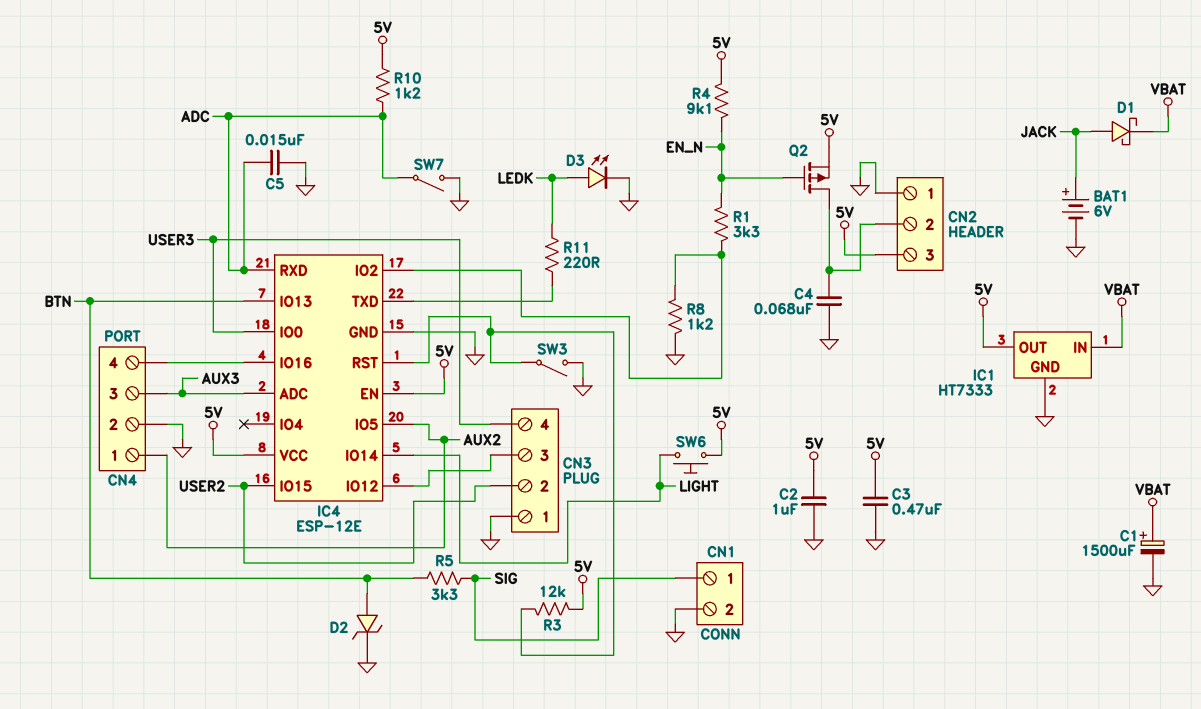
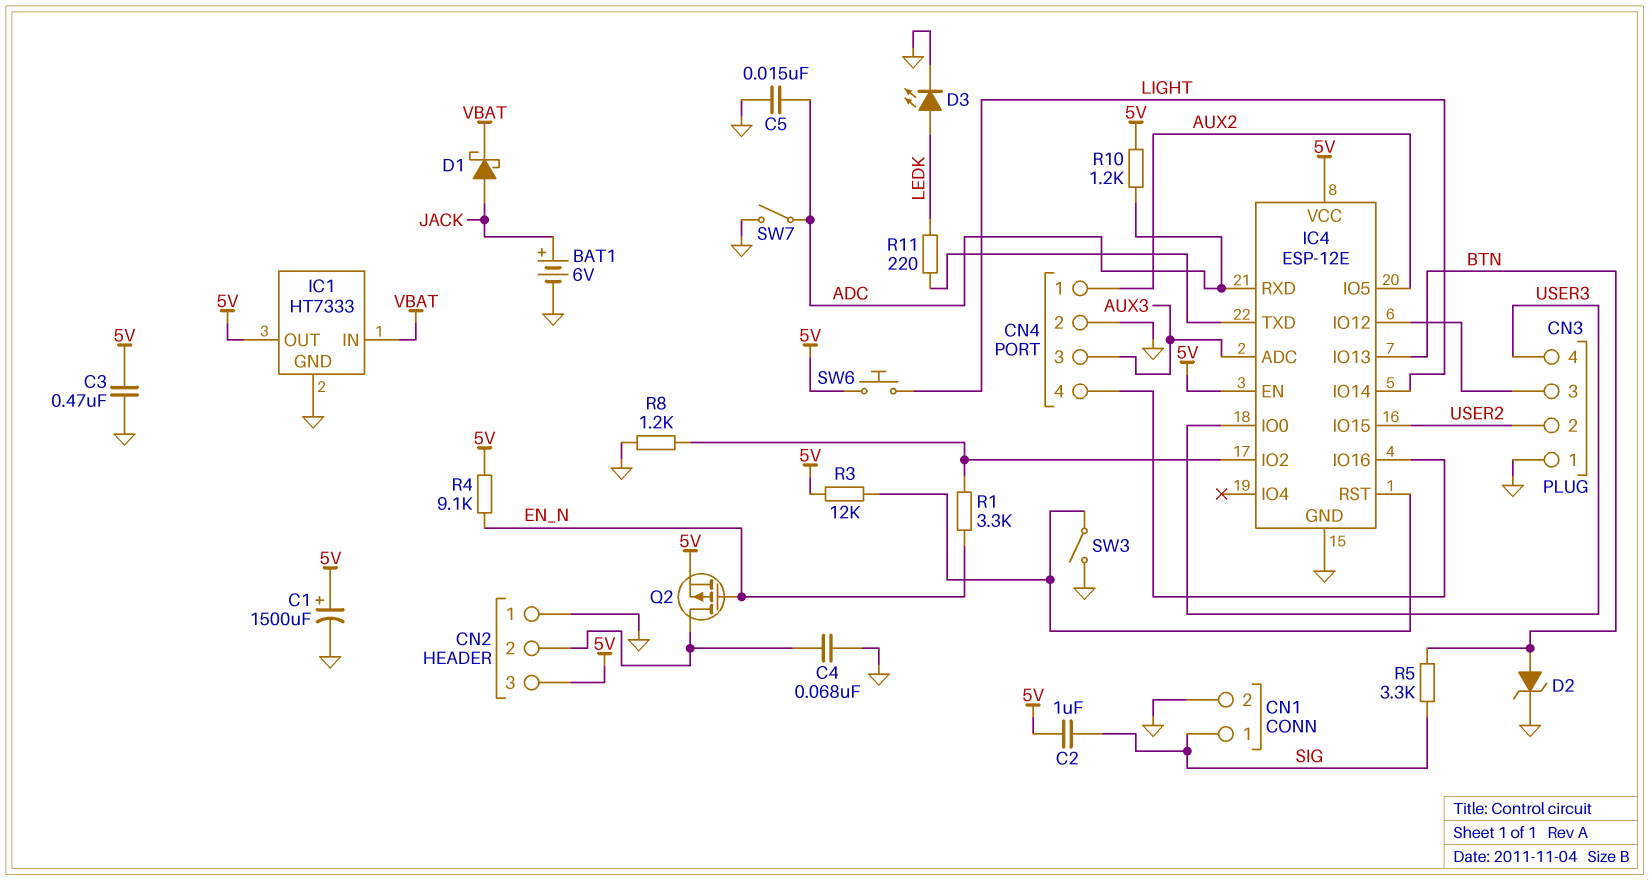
C1: 1500uF (plus VBAT, minus GND) -> 1500uF (plus 5V, minus GND)
C2: 1uF (5V, GND) -> 1uF (5V, SIG)

